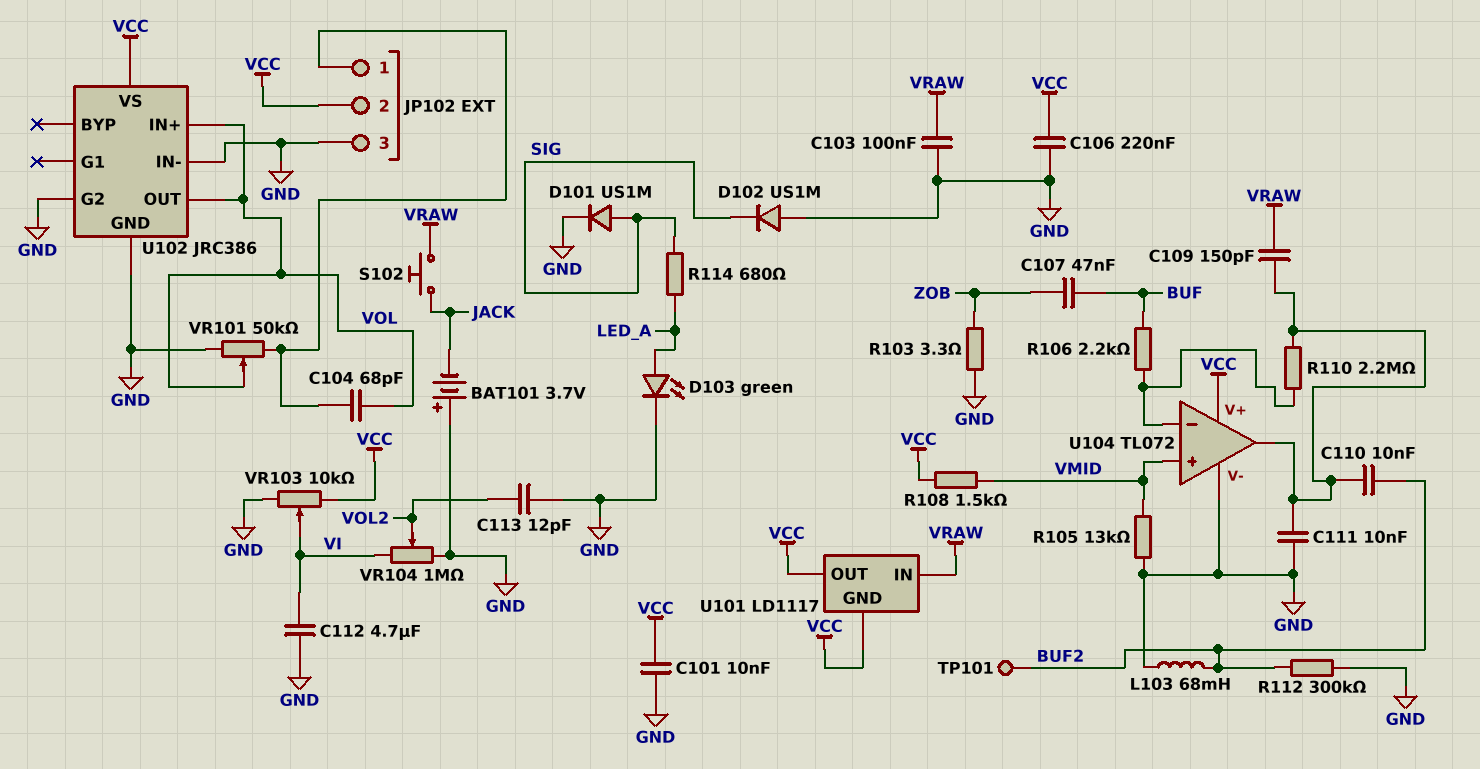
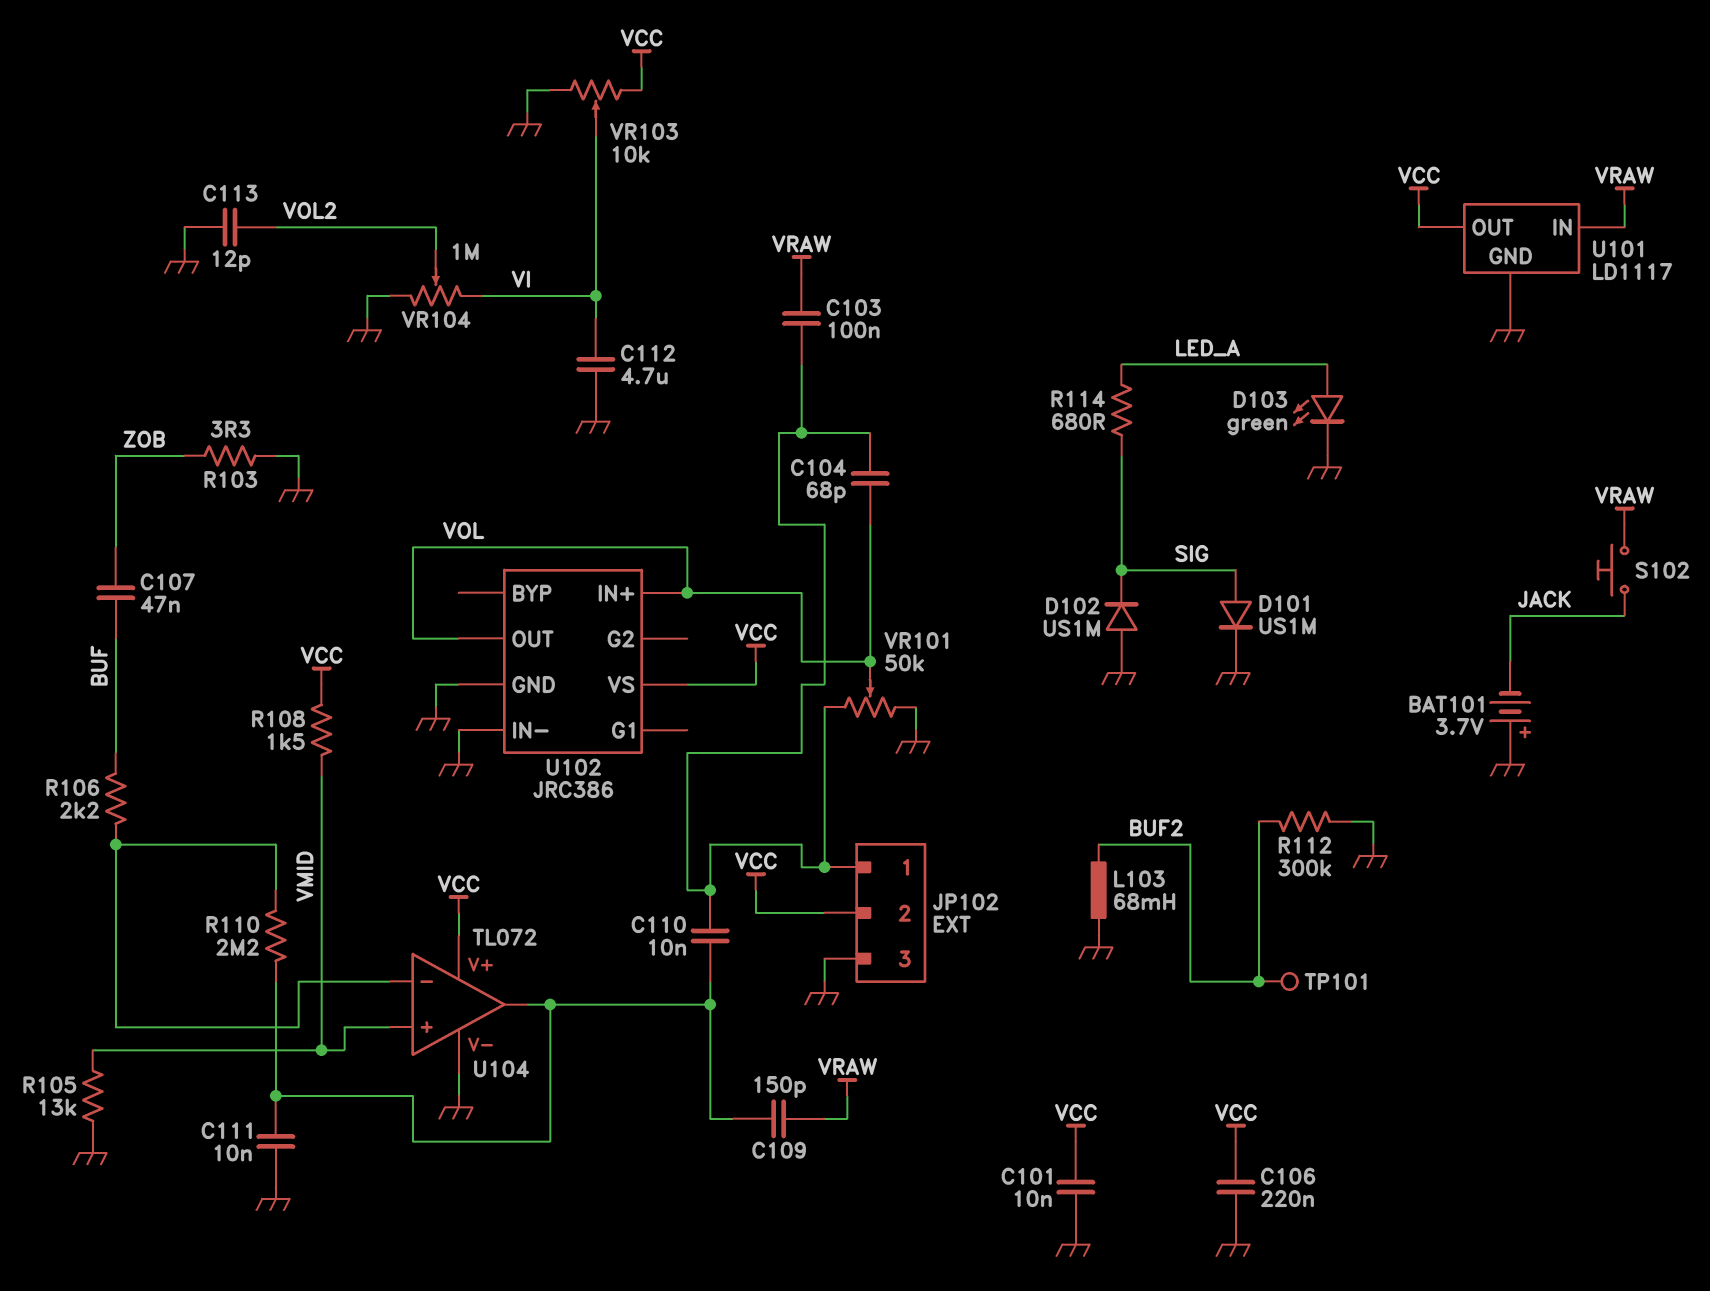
C103: 100nF (GND, VRAW) -> 100nF (JP102/1, VRAW)
C110: 10nF (BUF2, U104/out) -> 10nF (JP102/1, U104/out)
U101 pin GND: VCC -> GND
U102 pin G2: GND -> none

